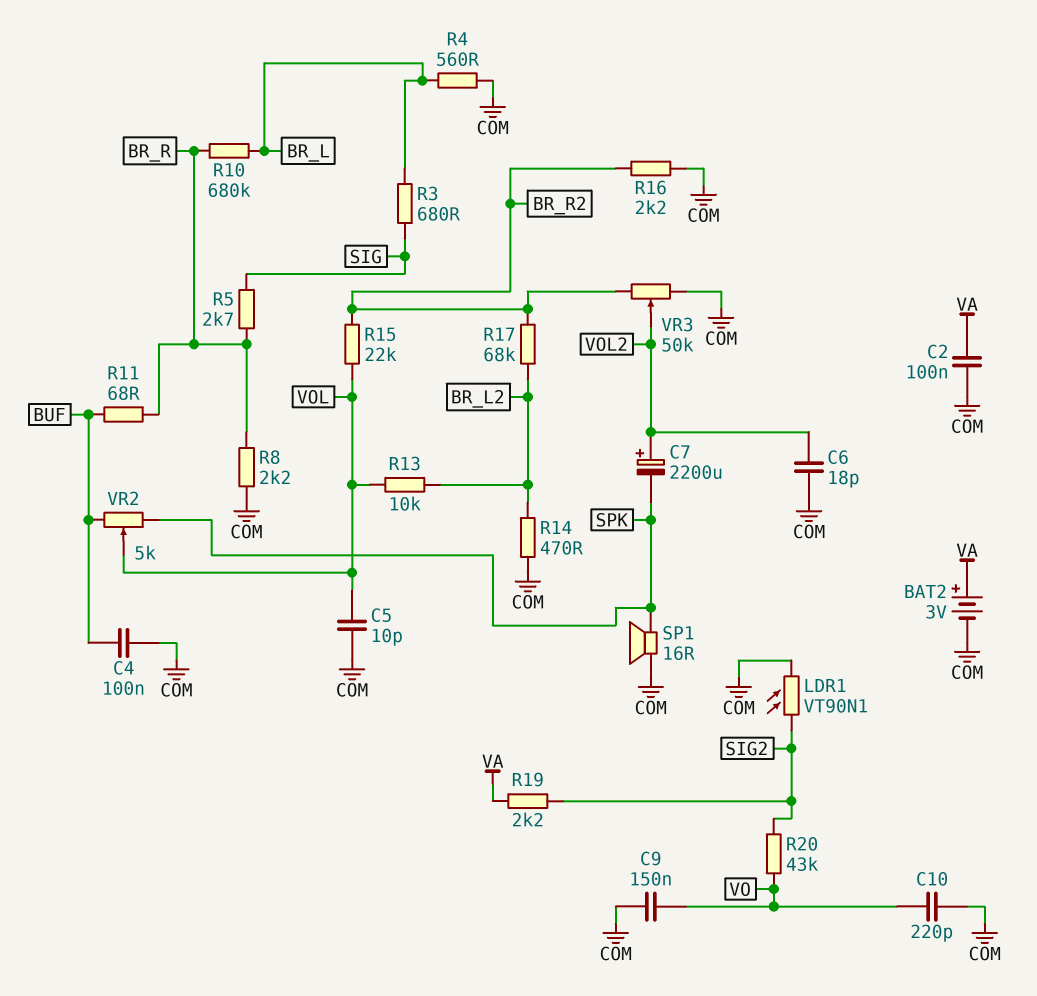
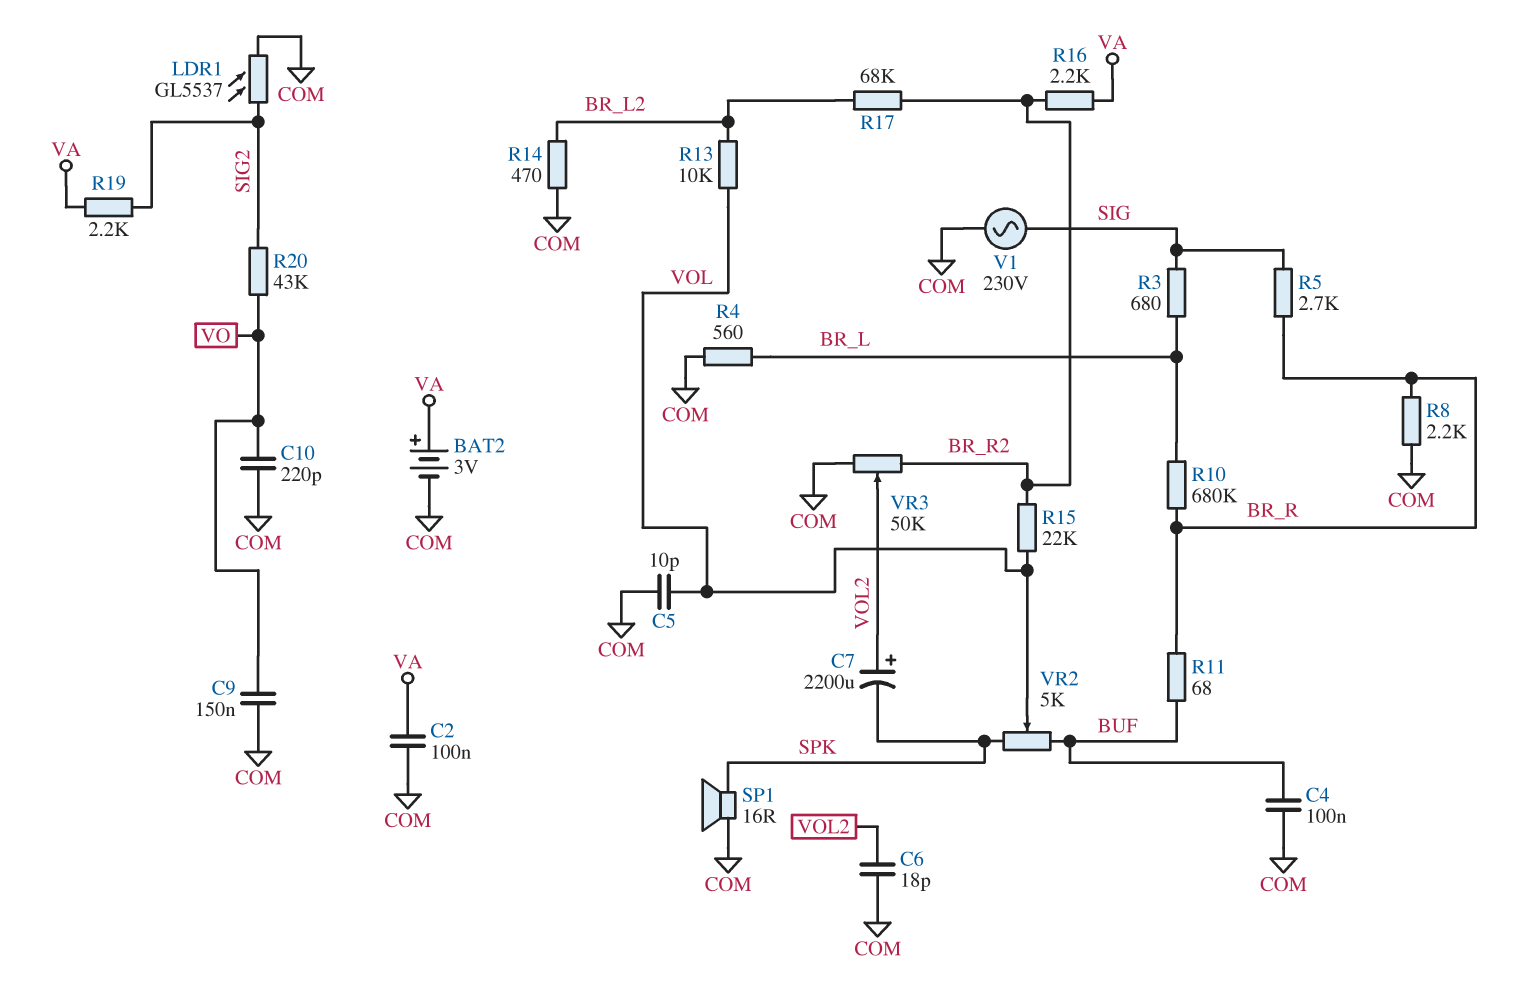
LDR1: VT90N1 (COM, SIG2) -> GL5537 (COM, SIG2)
R16: 2.2k (BR_R2, COM) -> 2.2k (BR_R2, VA)
V1: none -> AC 230V (COM, SIG)

